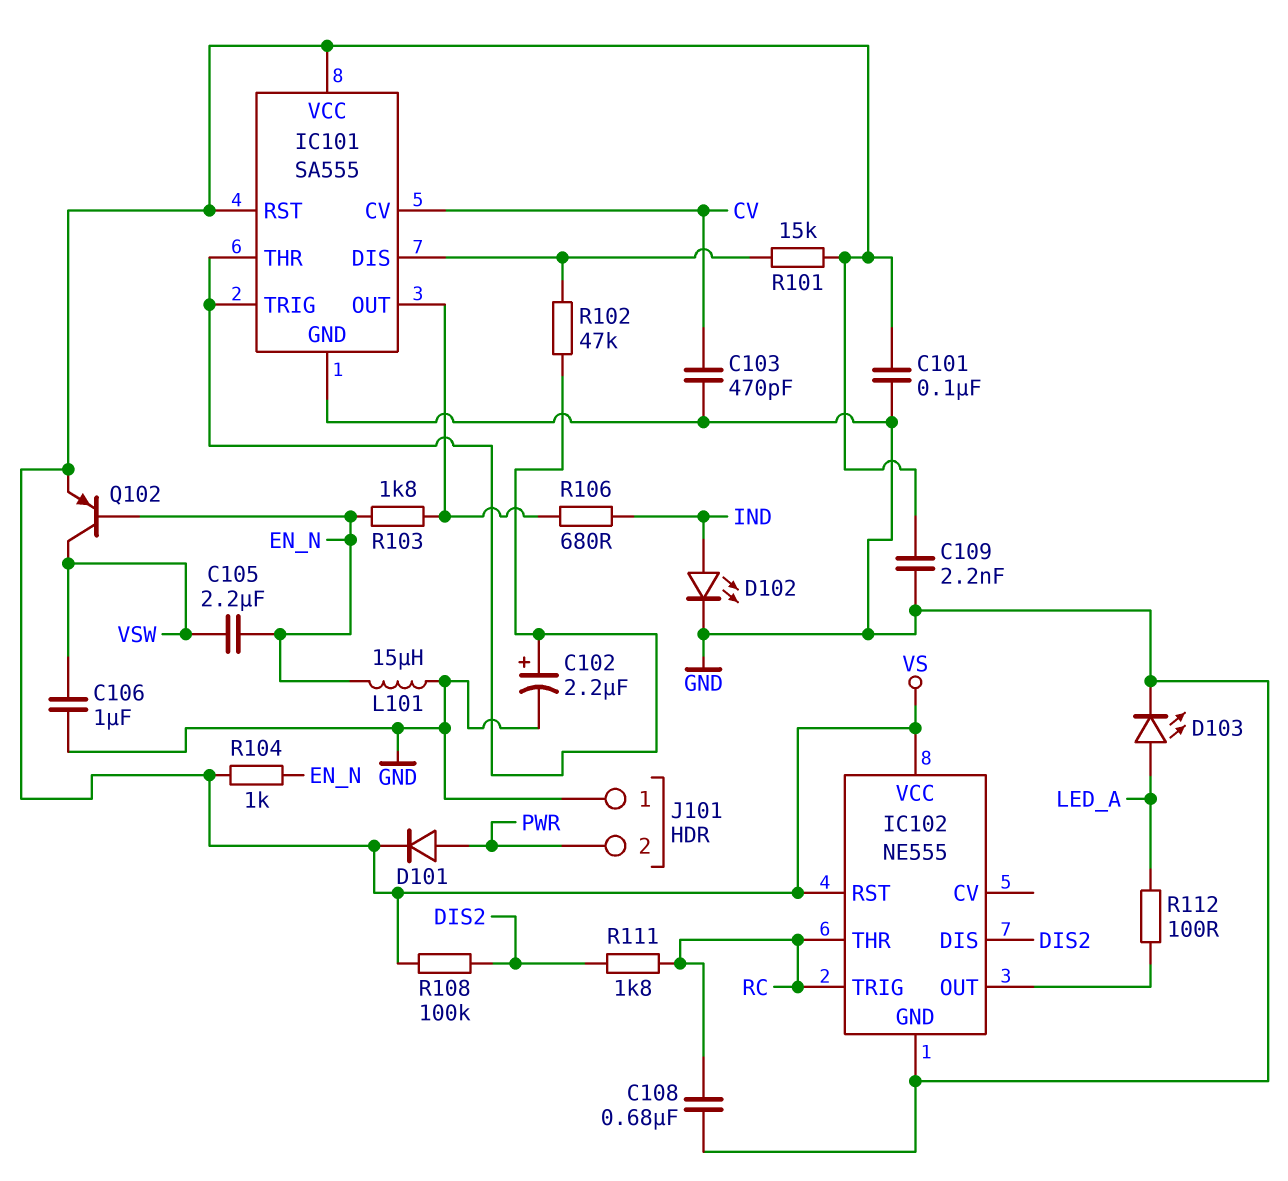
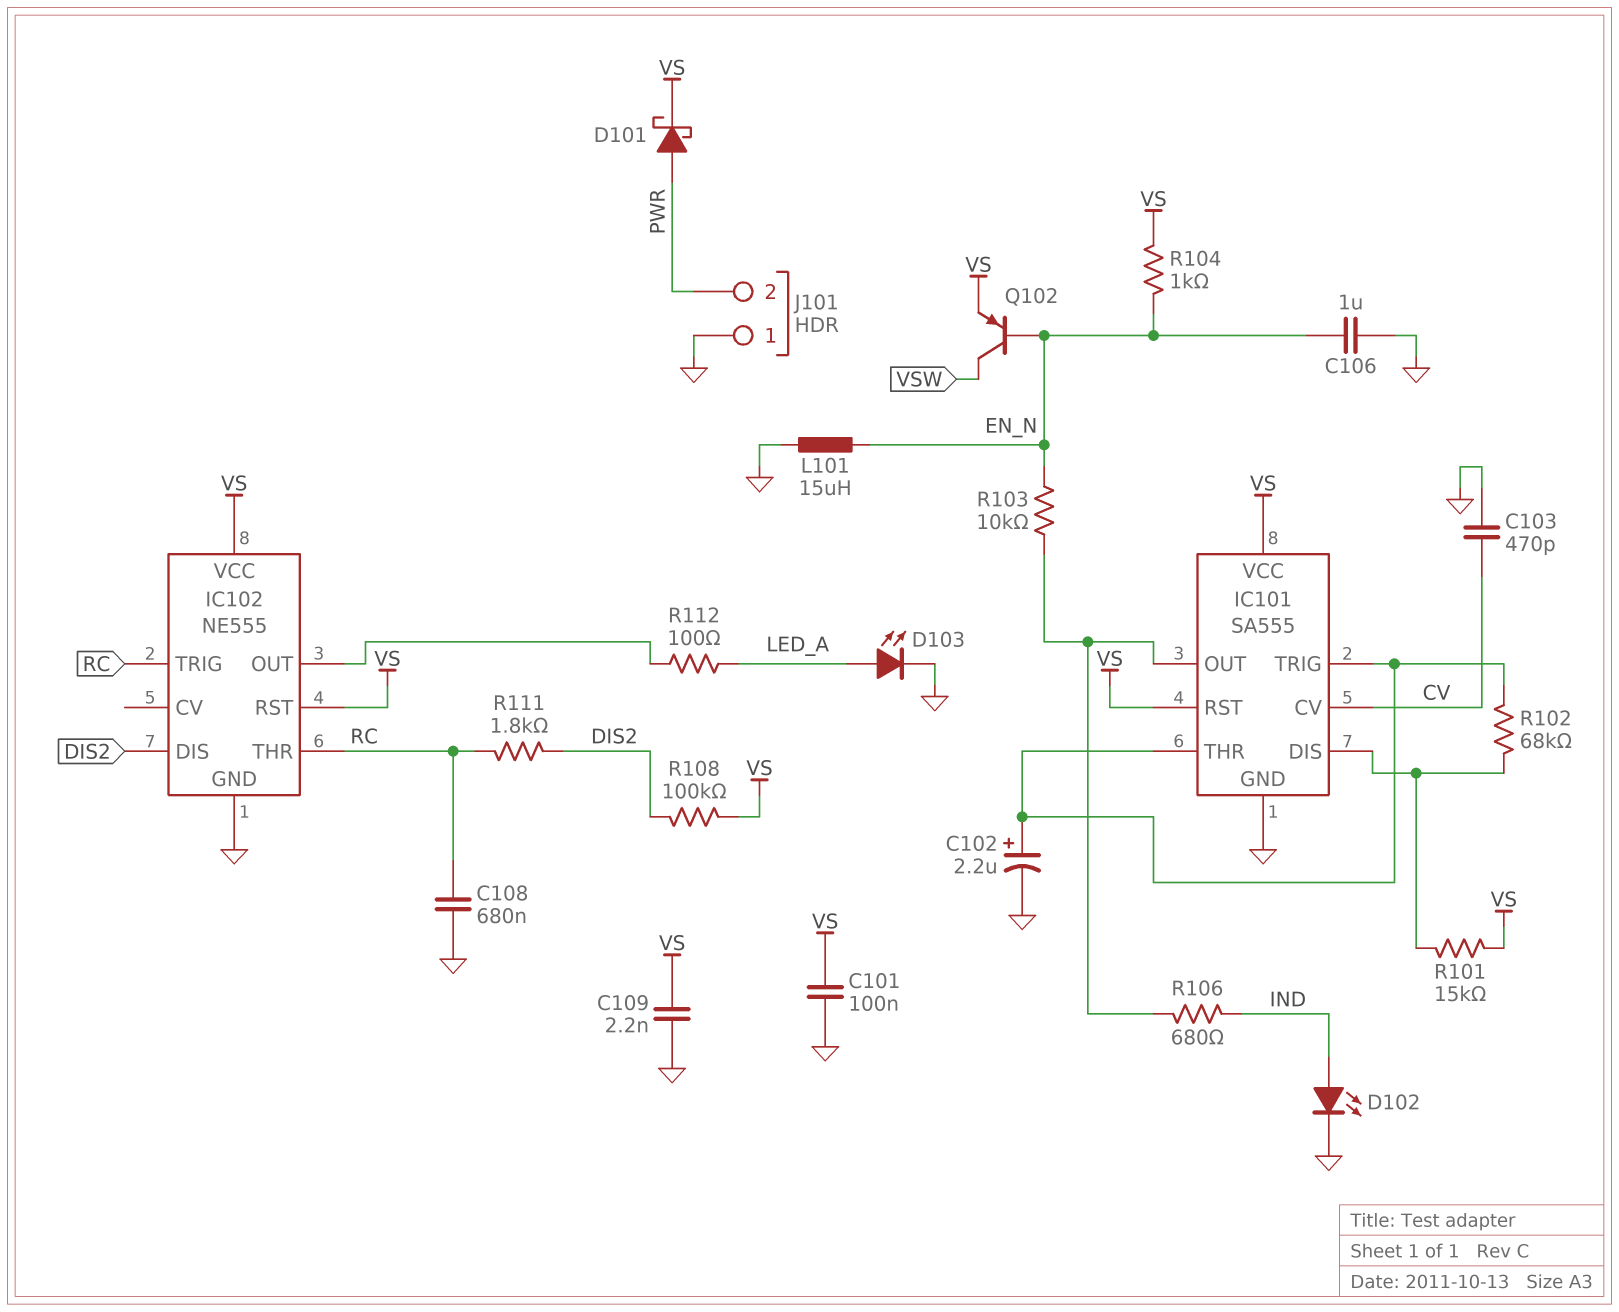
C105: 2.2uF (EN_N, VSW) -> none
C106: 1uF (GND, VSW) -> 1uF (EN_N, GND)
D101: diode (A PWR, K VS) -> schottky (A PWR, K VS)
R102: 47k (IC101/DIS, IC101/THR) -> 68k (IC101/DIS, IC101/THR)
R103: 1.8k (EN_N, IC101/OUT) -> 10k (EN_N, IC101/OUT)

